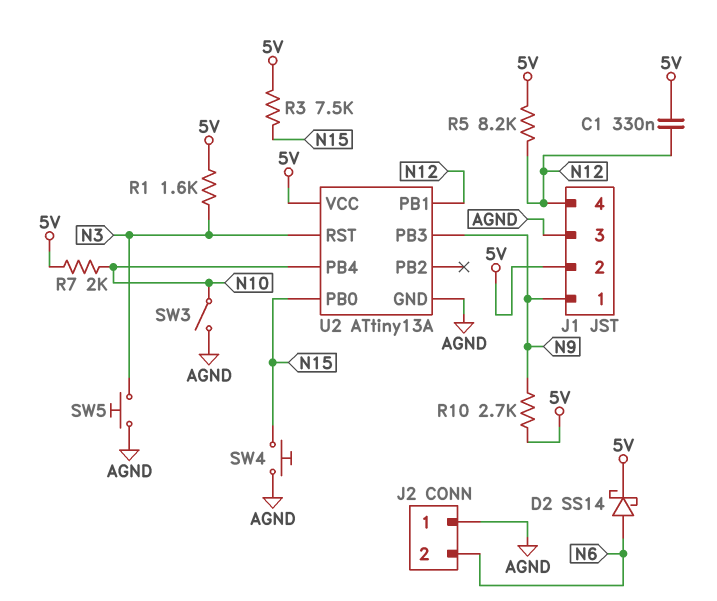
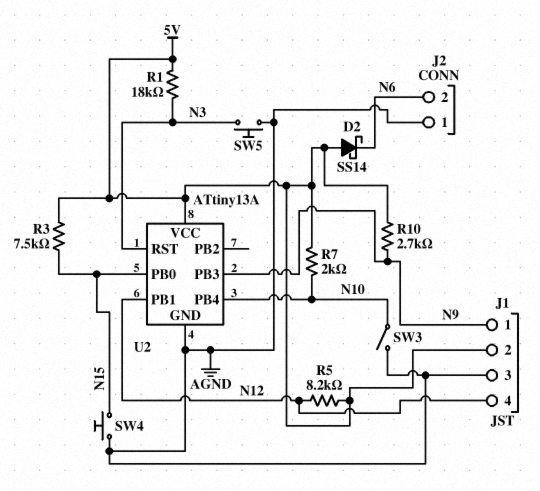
C1: 330nF (5V, N12) -> none
D2: schottky SS14 (A N6, K 5V) -> schottky SS14 (A 5V, K N6)
R1: 1.6k (5V, N3) -> 18k (5V, N3)

